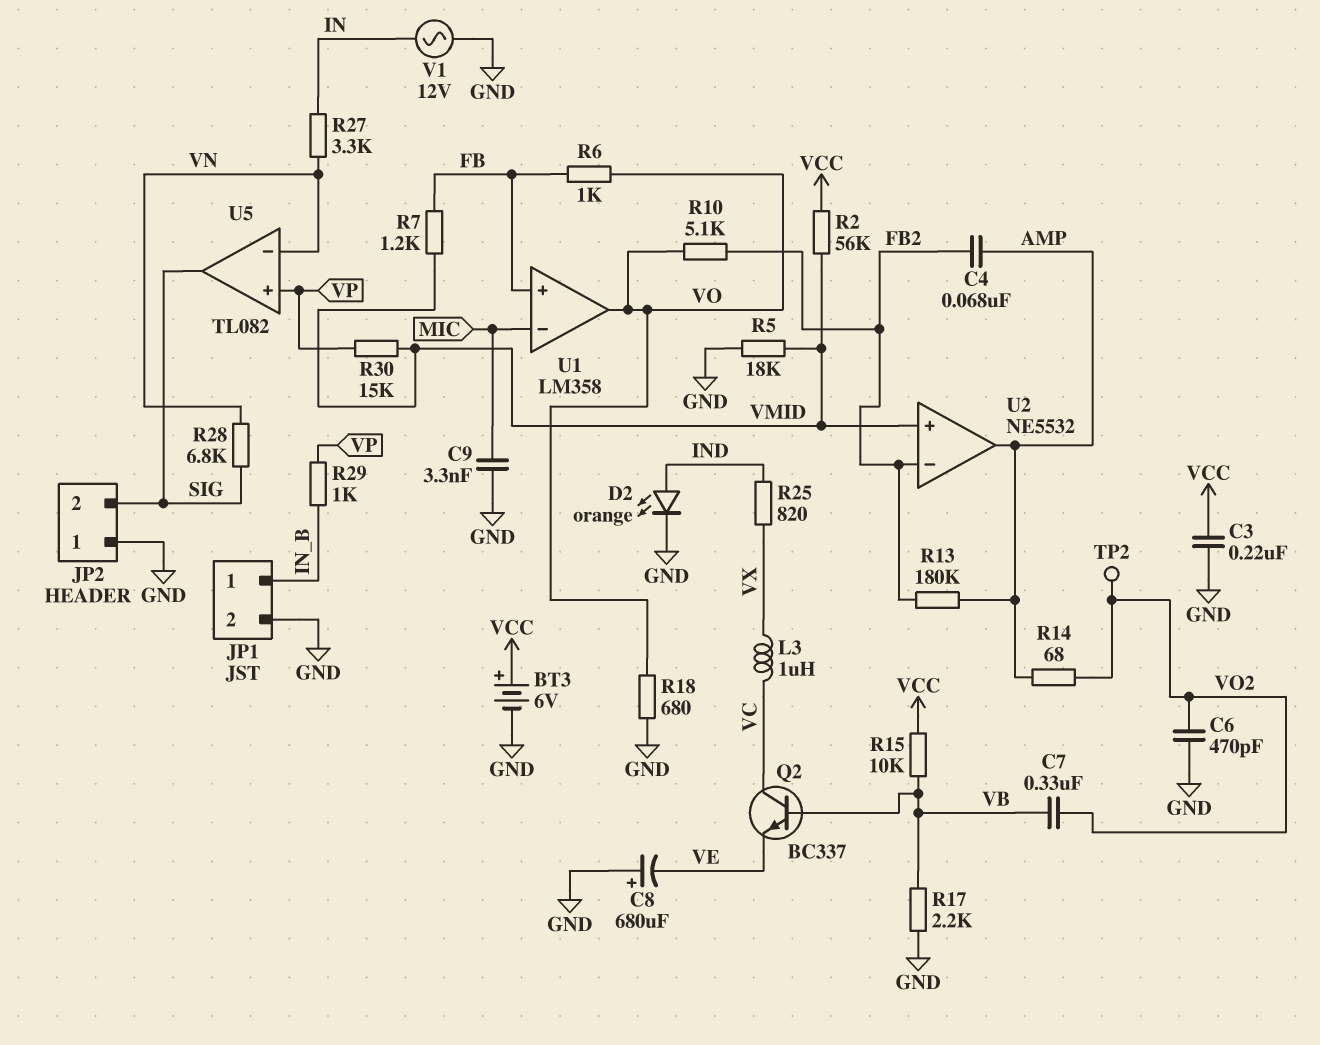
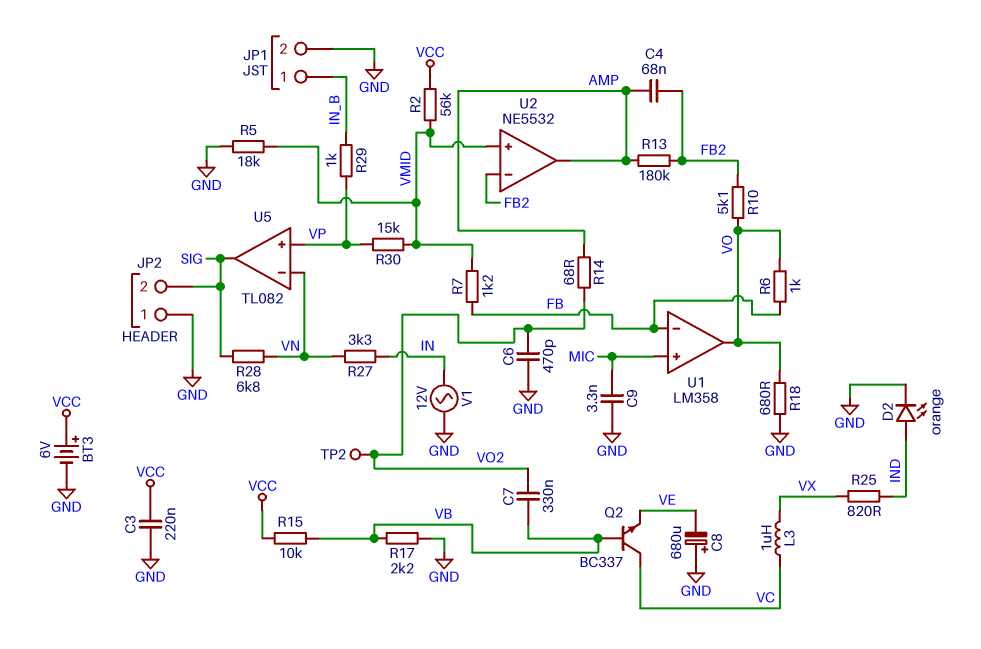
U1 pin in+: FB -> MIC
U1 pin in-: MIC -> FB

